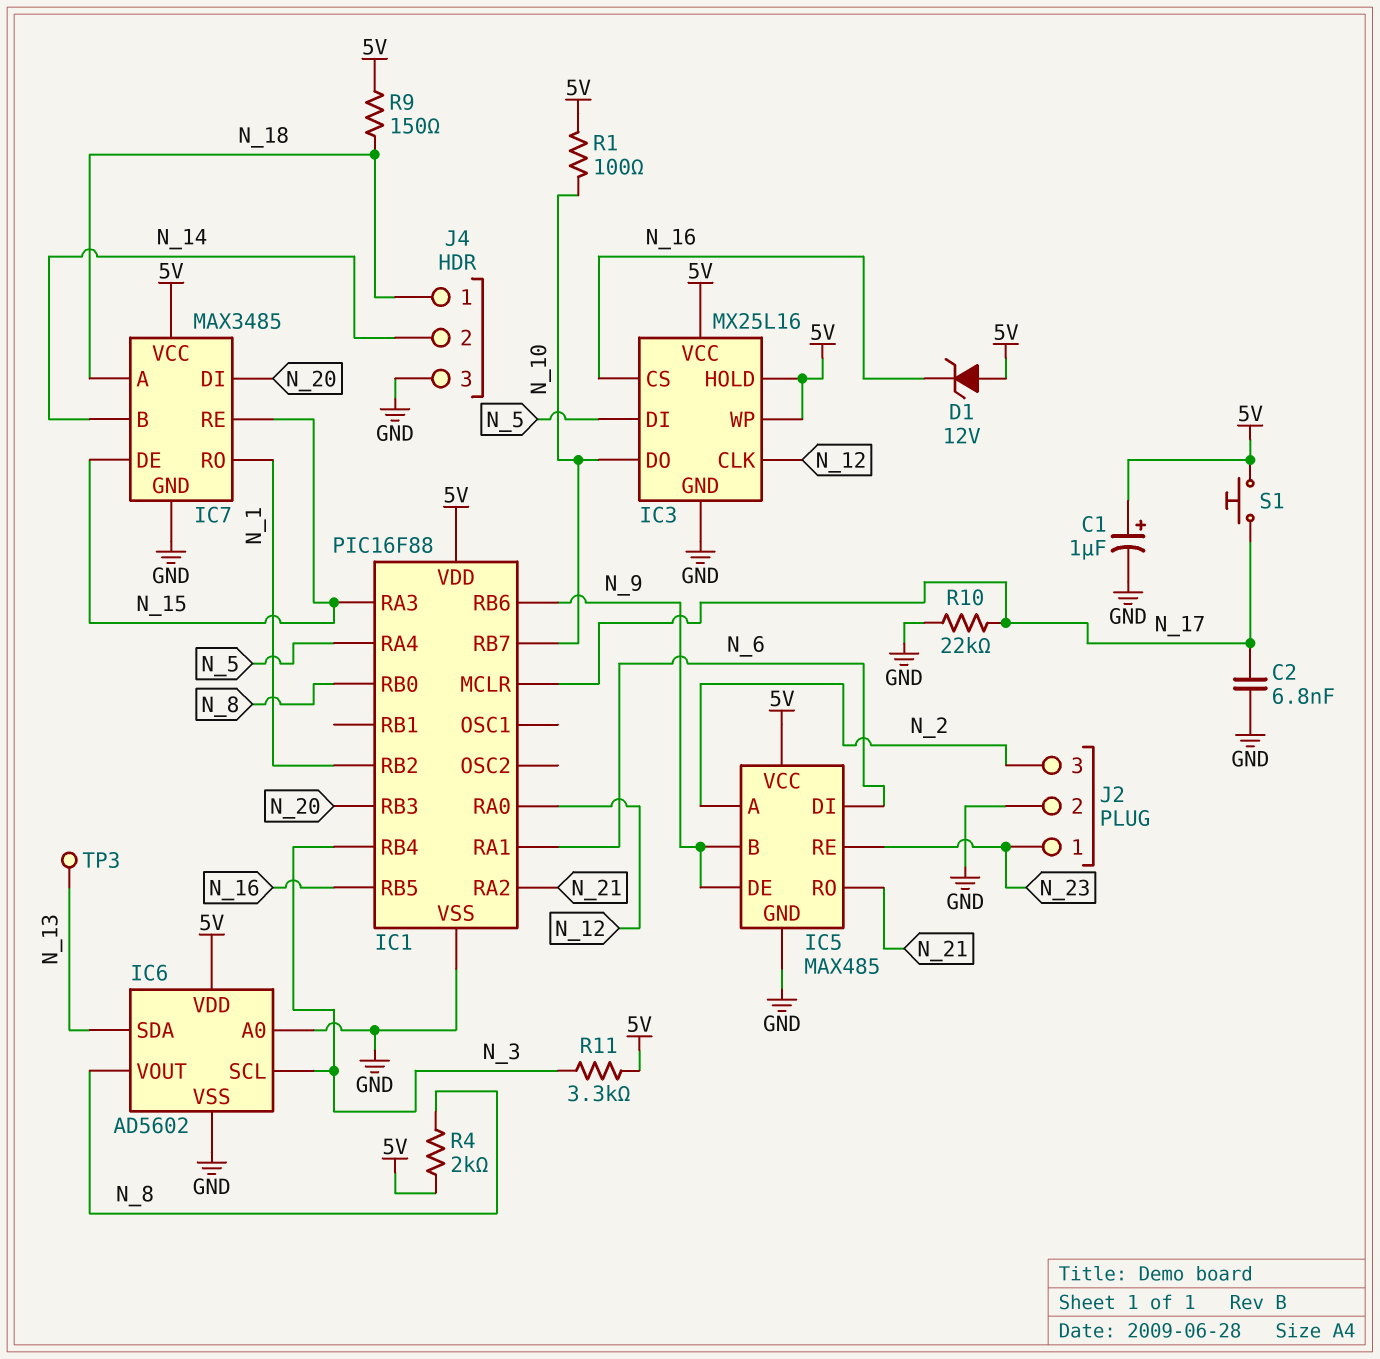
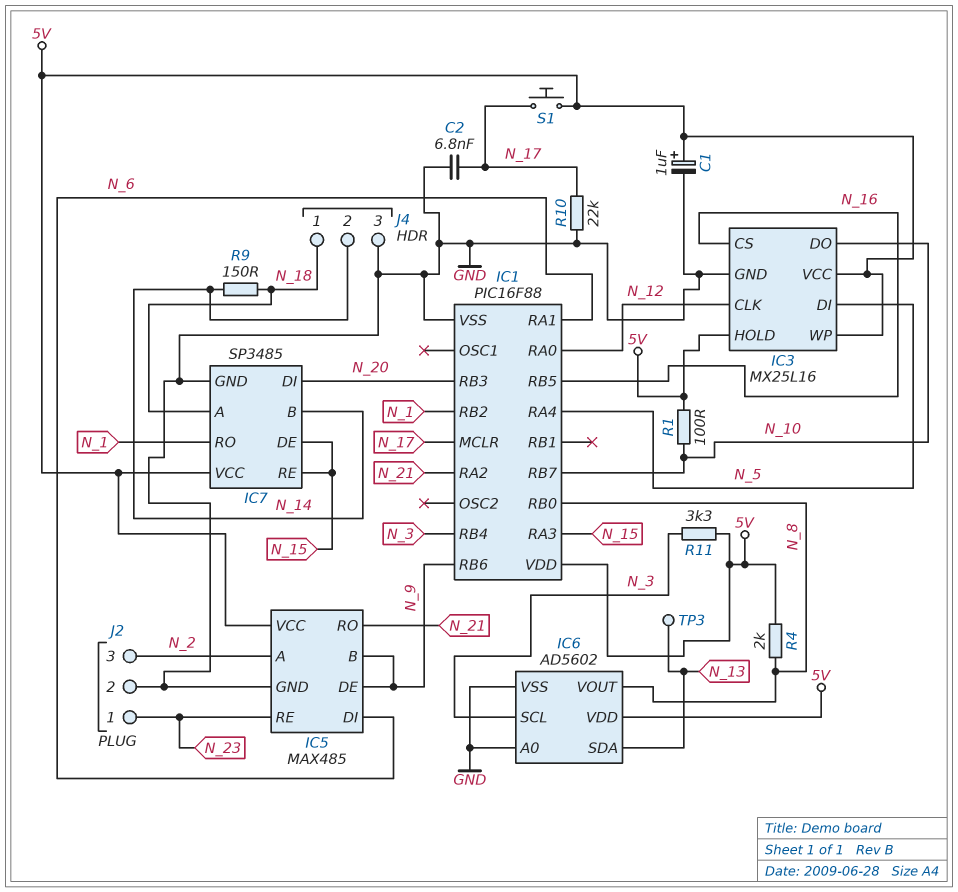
D1: zener 12V (A 5V, K N_16) -> none
IC7: MAX3485 -> SP3485
R9: 150 (5V, N_18) -> 150 (N_14, N_18)

